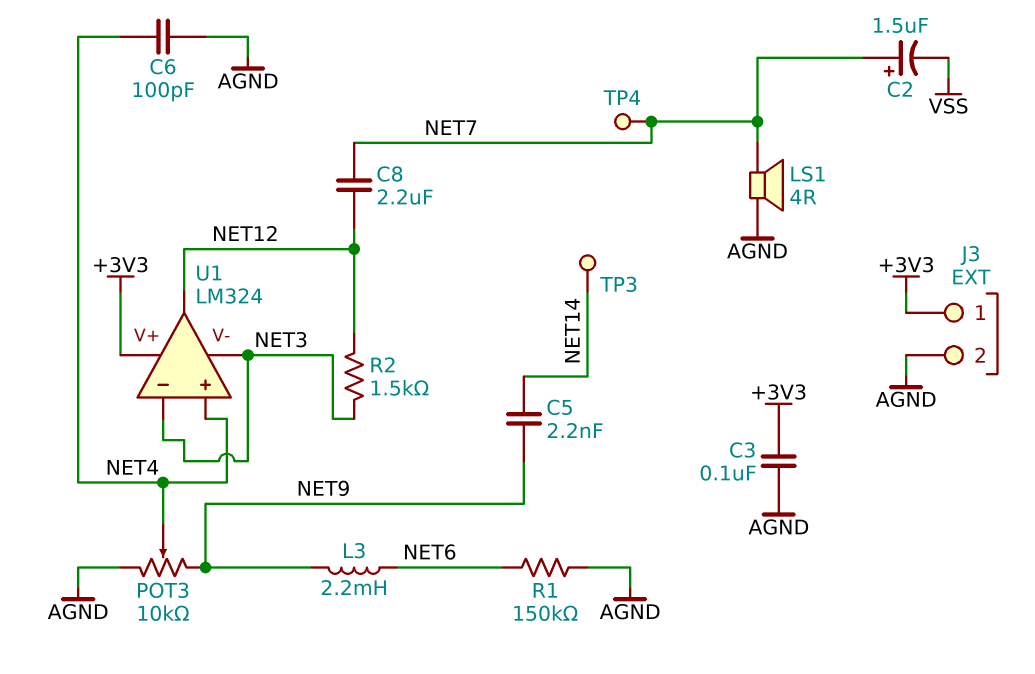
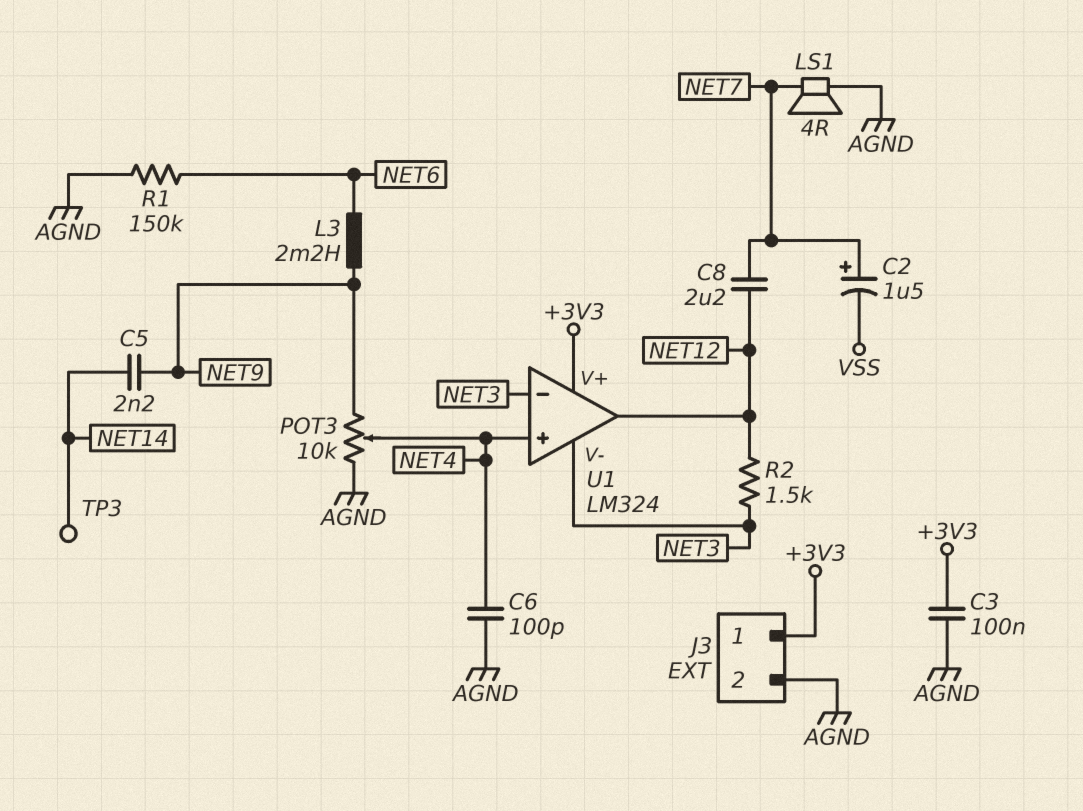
TP4: test point (NET7) -> none

